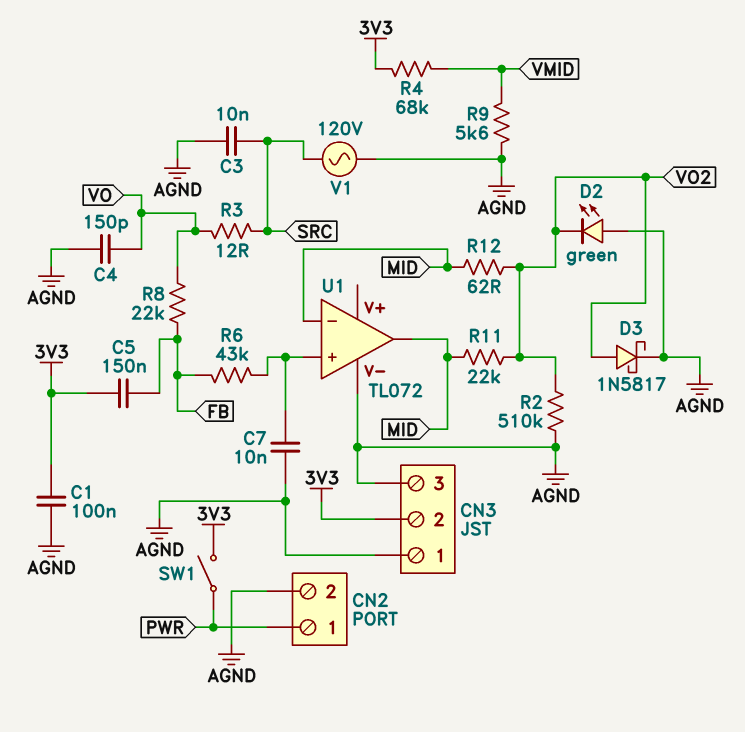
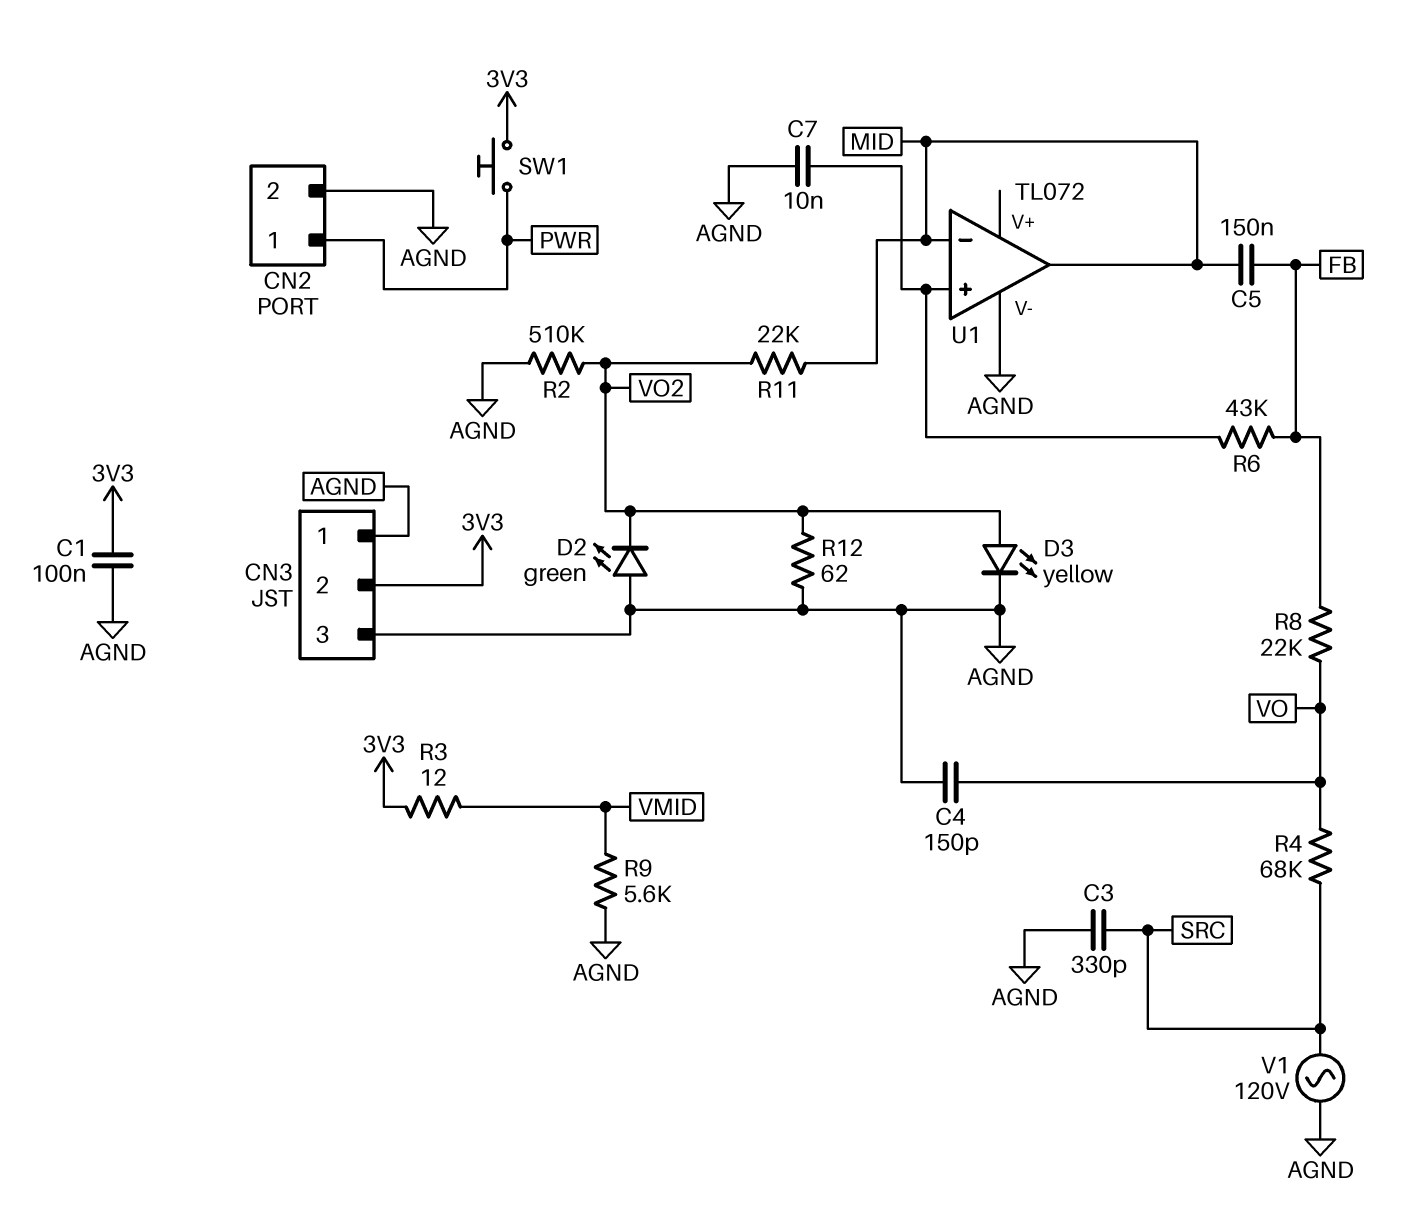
C3: 10nF (AGND, SRC) -> 330pF (AGND, SRC)
C5: 150nF (3V3, FB) -> 150nF (FB, MID)
D3: schottky 1N5817 (A VO2, K AGND) -> LED yellow (A VO2, K AGND)
R3: 12 (SRC, VO) -> 12 (3V3, VMID)
R4: 68k (3V3, VMID) -> 68k (SRC, VO)
R12: 62 (MID, VO2) -> 62 (AGND, VO2)
SW1: switch (3V3, PWR) -> button (3V3, PWR)

